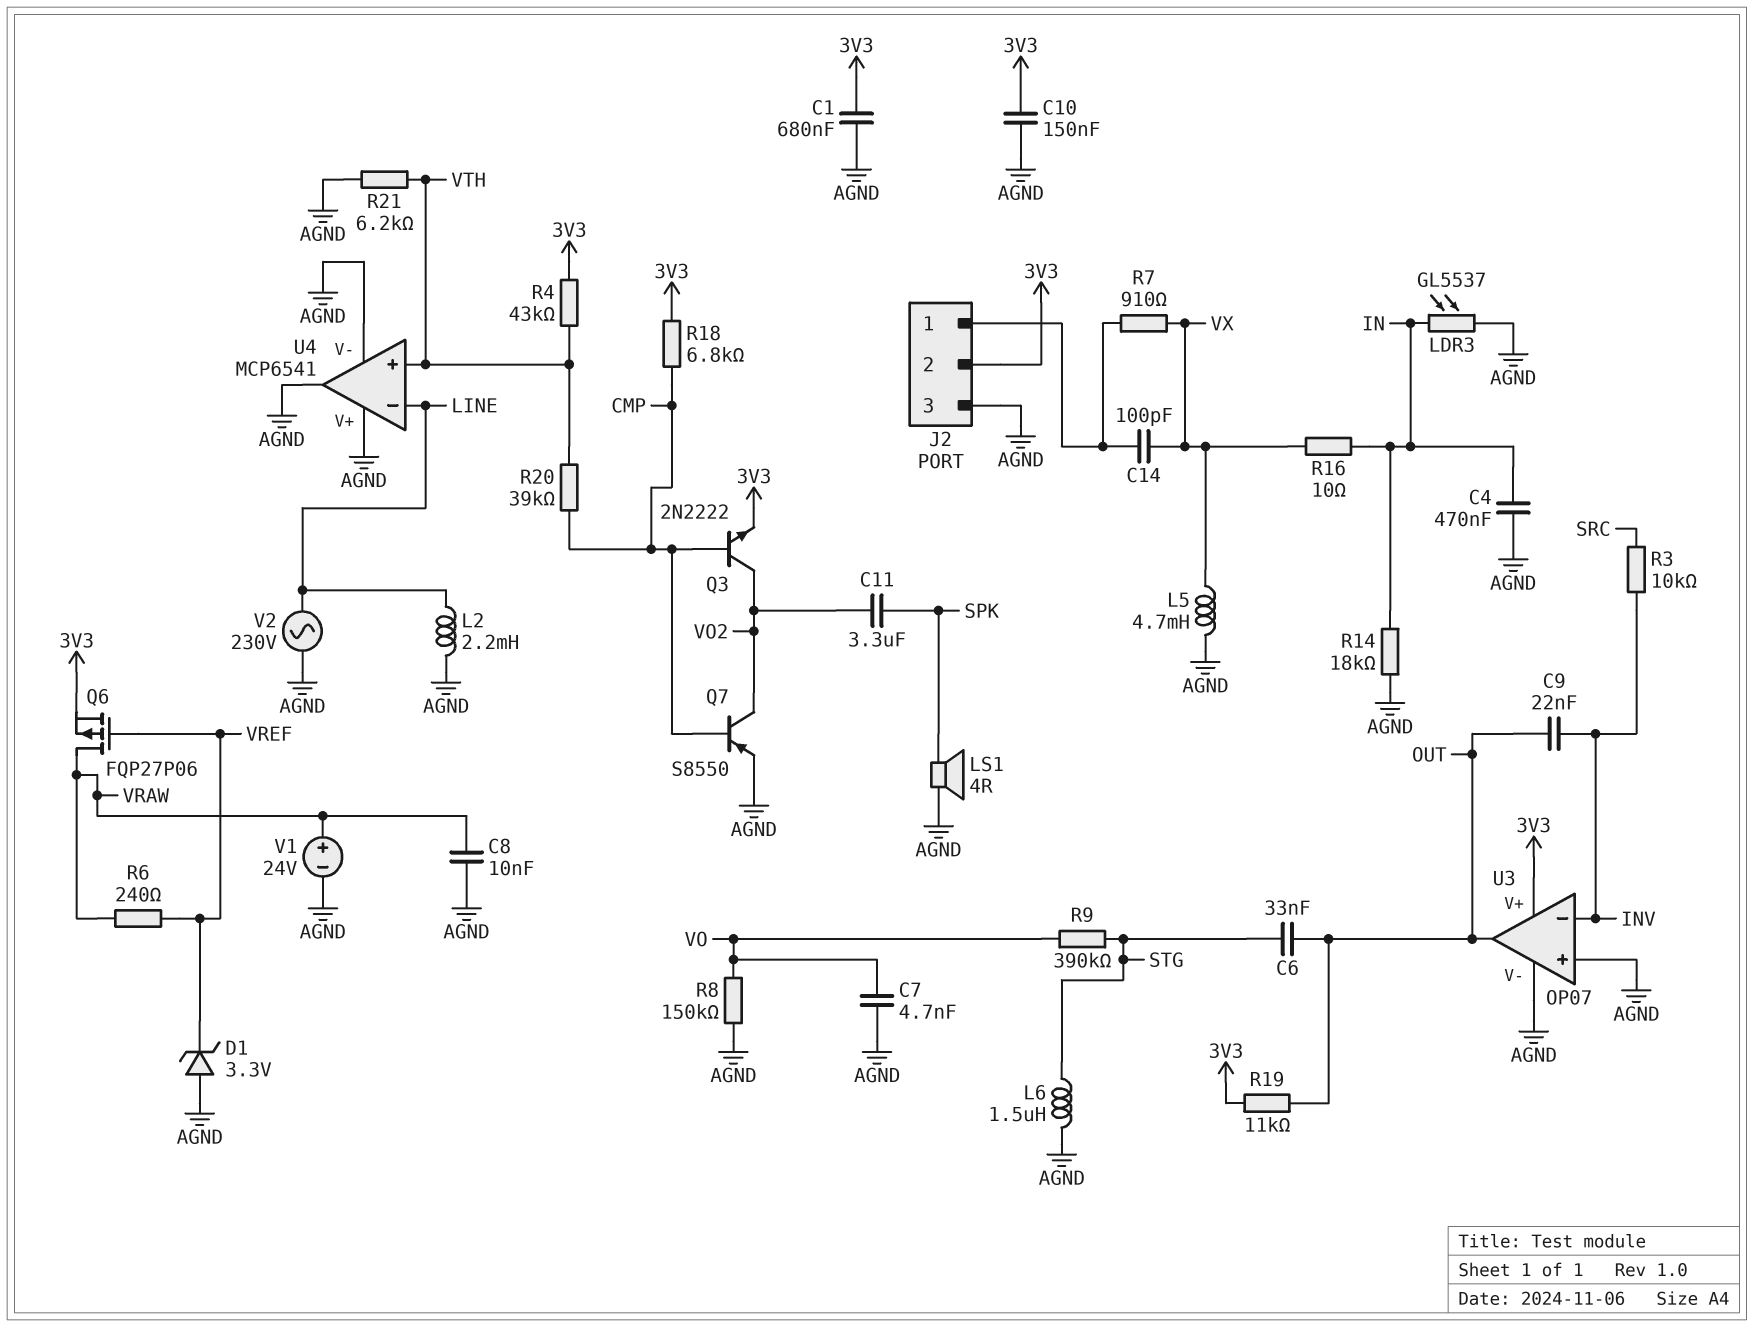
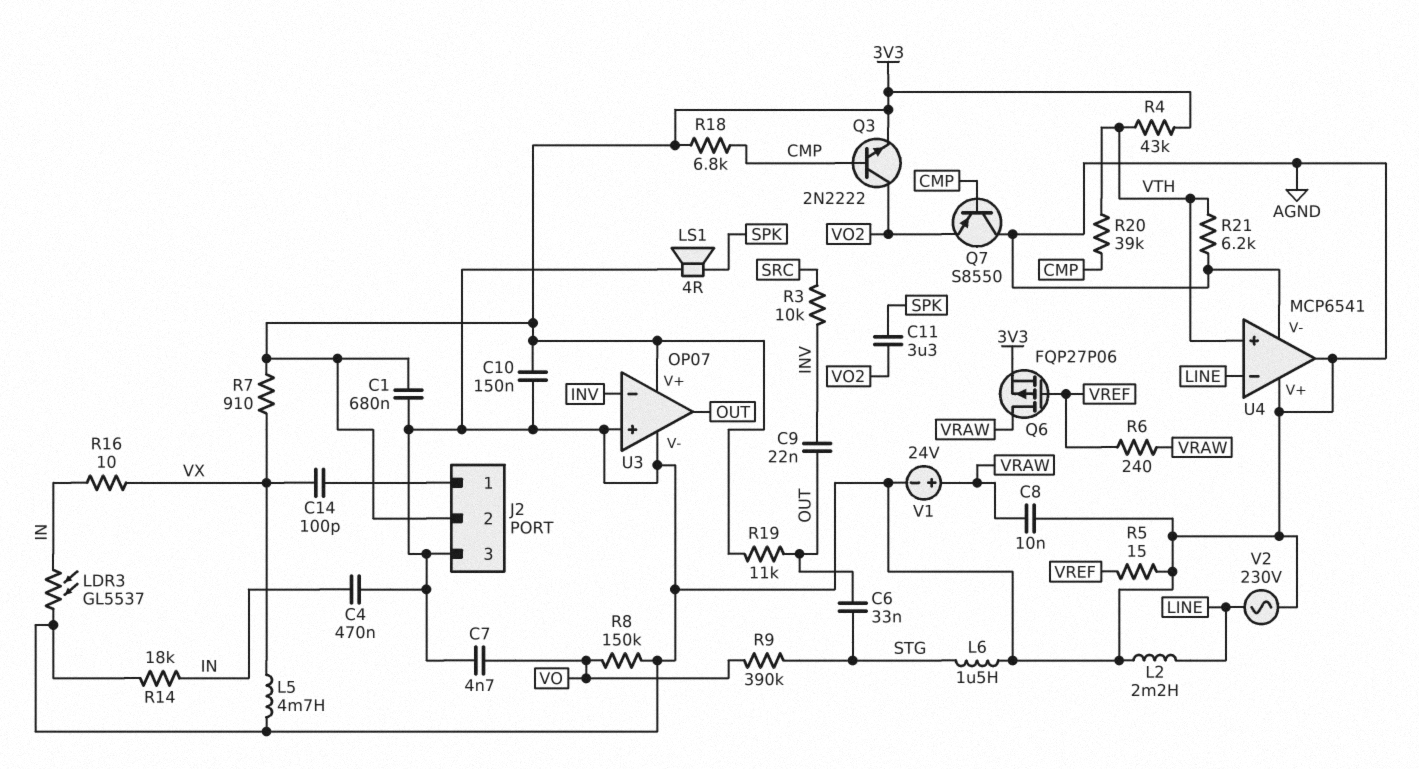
D1: zener 3.3V (A AGND, K VREF) -> none
Q7: PNP S8550 (B CMP, C VO2, E AGND) -> PNP S8550 (B CMP, C AGND, E VO2)
R5: none -> 15 (AGND, VREF)
R7: 910 (J2/1, VX) -> 910 (3V3, VX)

